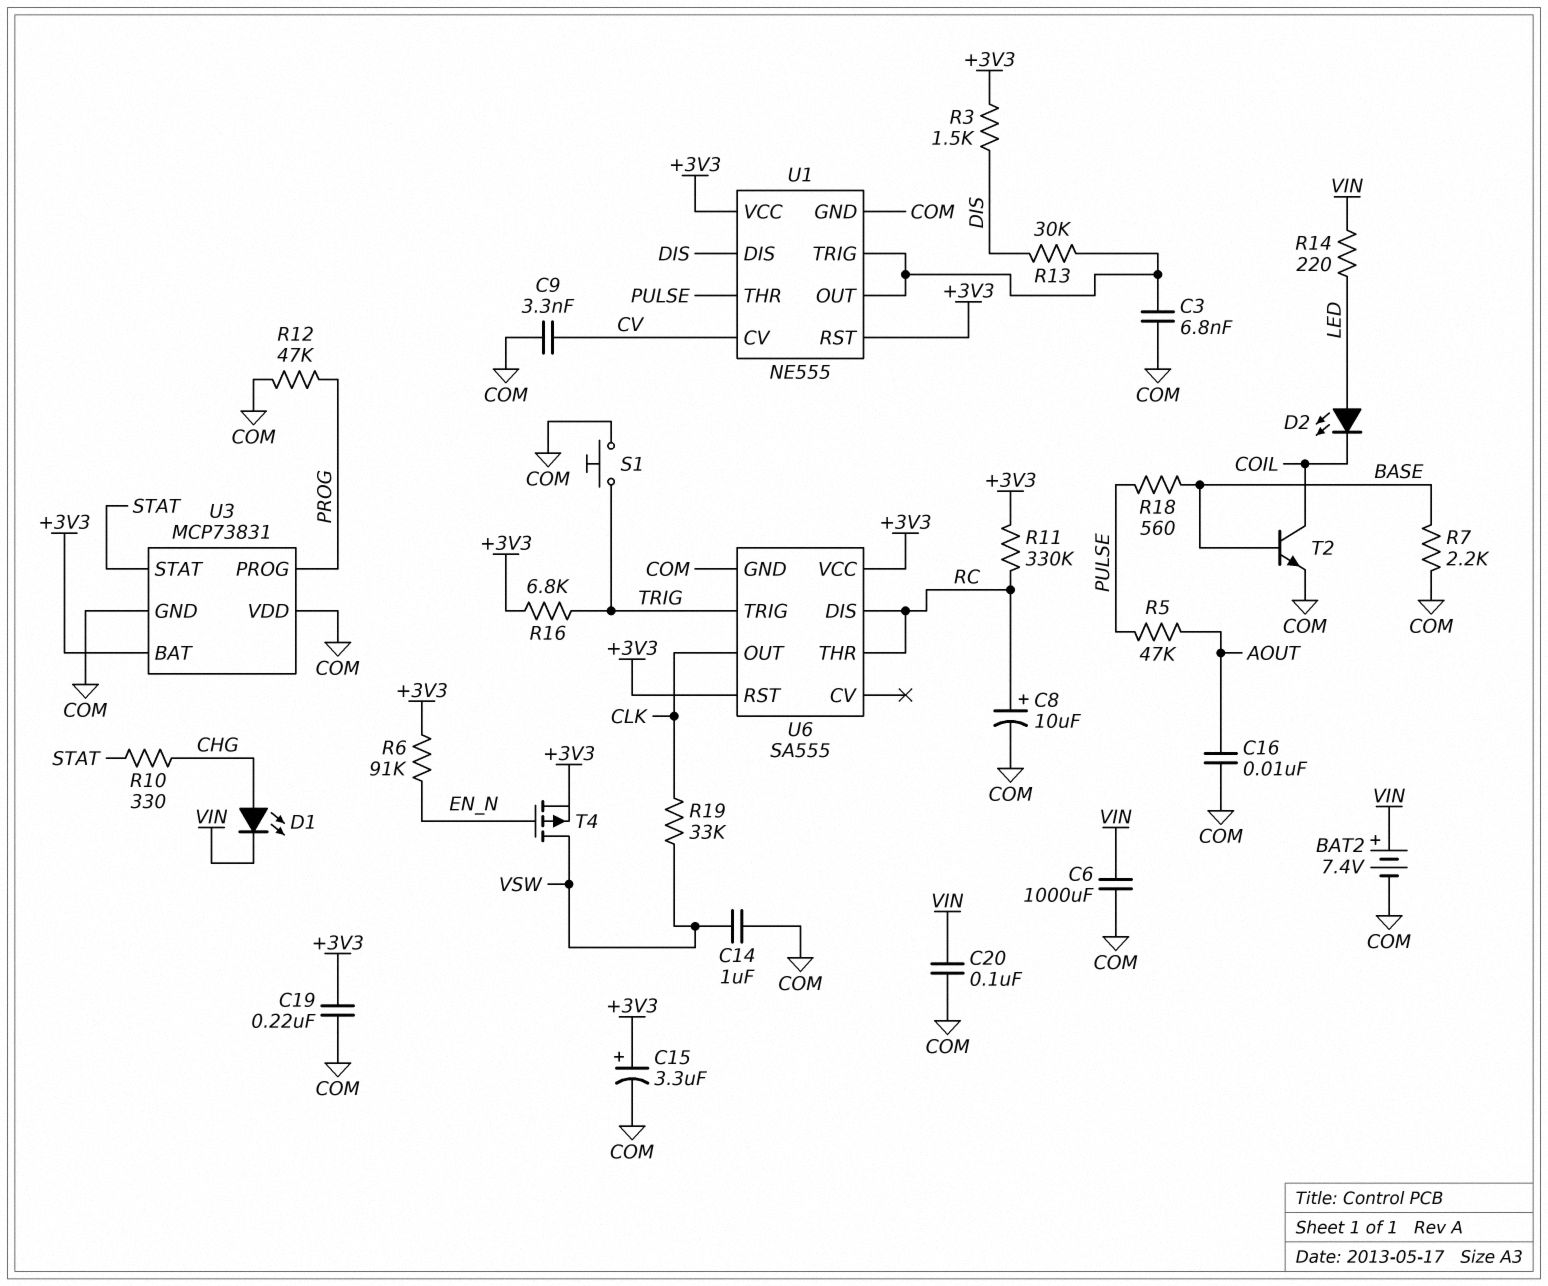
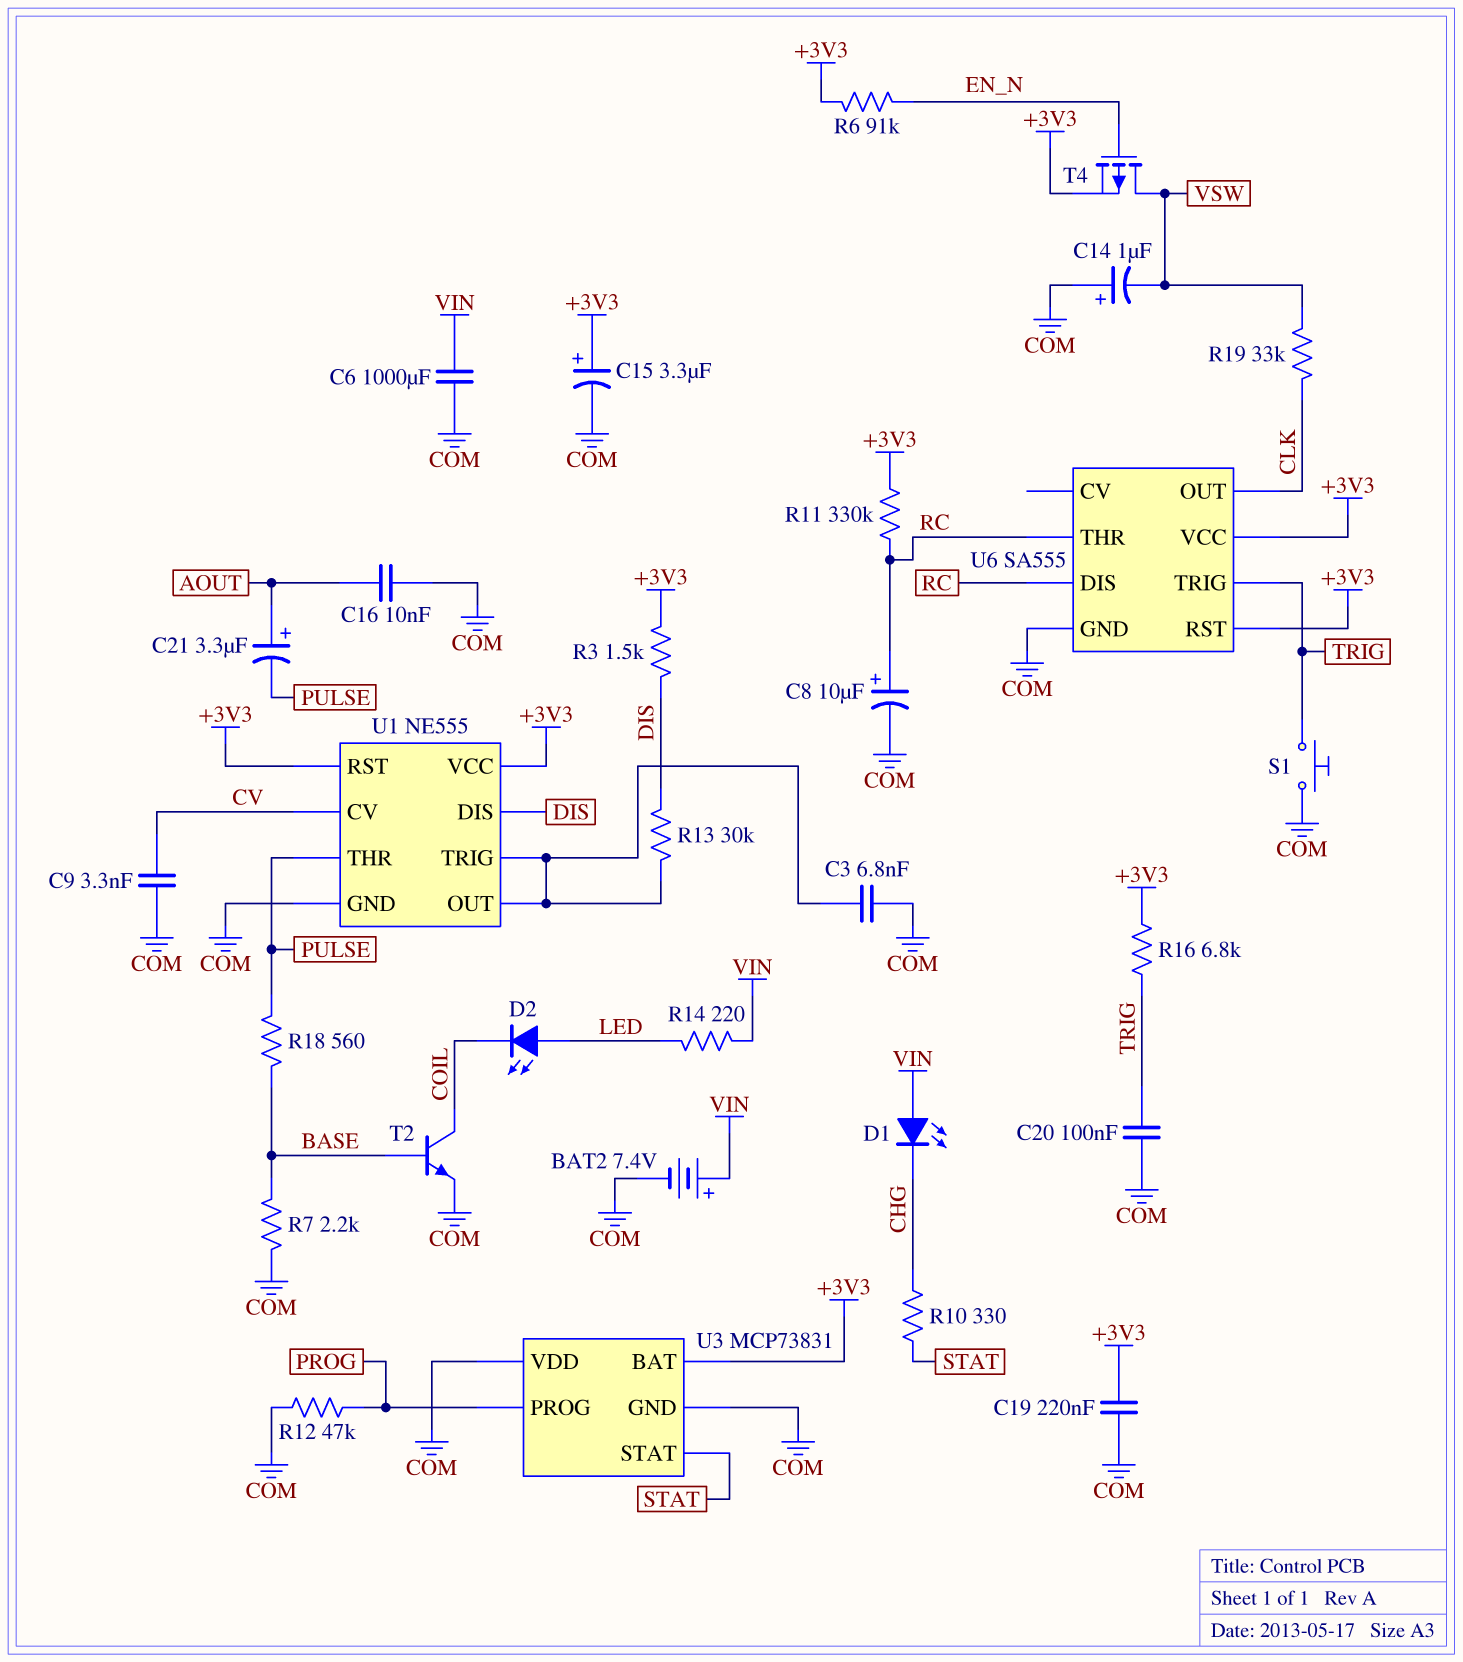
C14: 1uF (COM, VSW) -> 1uF (plus COM, minus VSW)
C20: 100nF (COM, VIN) -> 100nF (COM, TRIG)
C21: none -> 3.3uF (plus AOUT, minus PULSE)
D1: LED (A CHG, K VIN) -> LED (A VIN, K CHG)
R5: 47k (AOUT, PULSE) -> none

